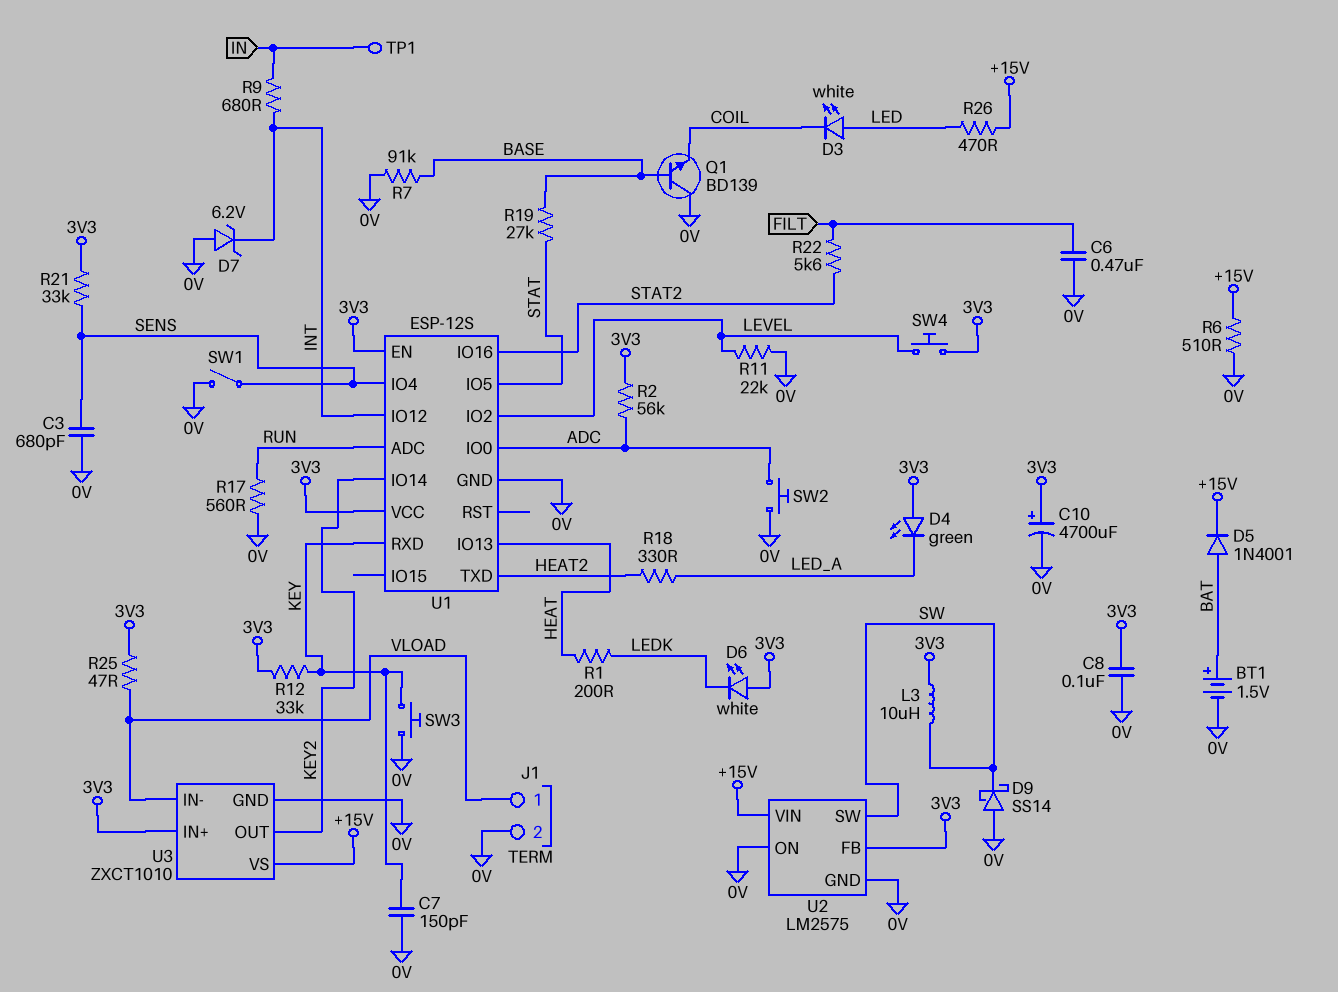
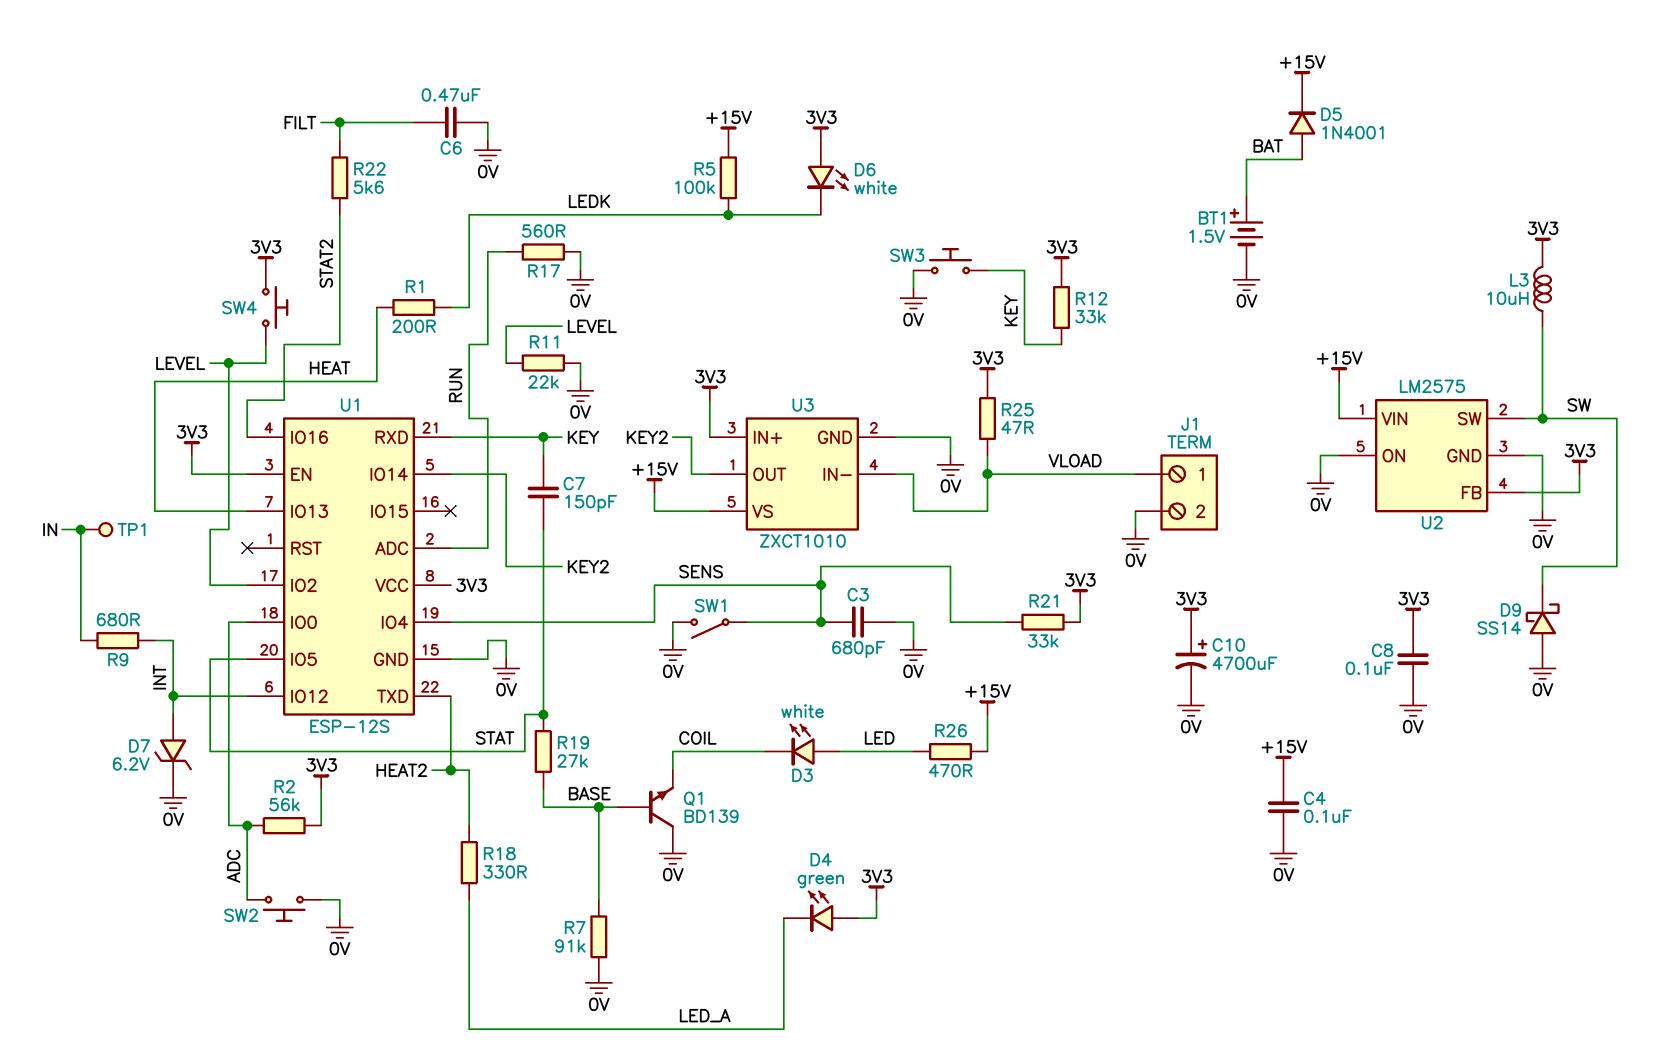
C4: none -> 100nF (+15V, 0V)
C7: 150pF (0V, KEY) -> 150pF (KEY, STAT)
D7: zener 6.2V (A 0V, K INT) -> zener 6.2V (A INT, K 0V)
R5: none -> 100k (+15V, LEDK)
R6: 510 (+15V, 0V) -> none

